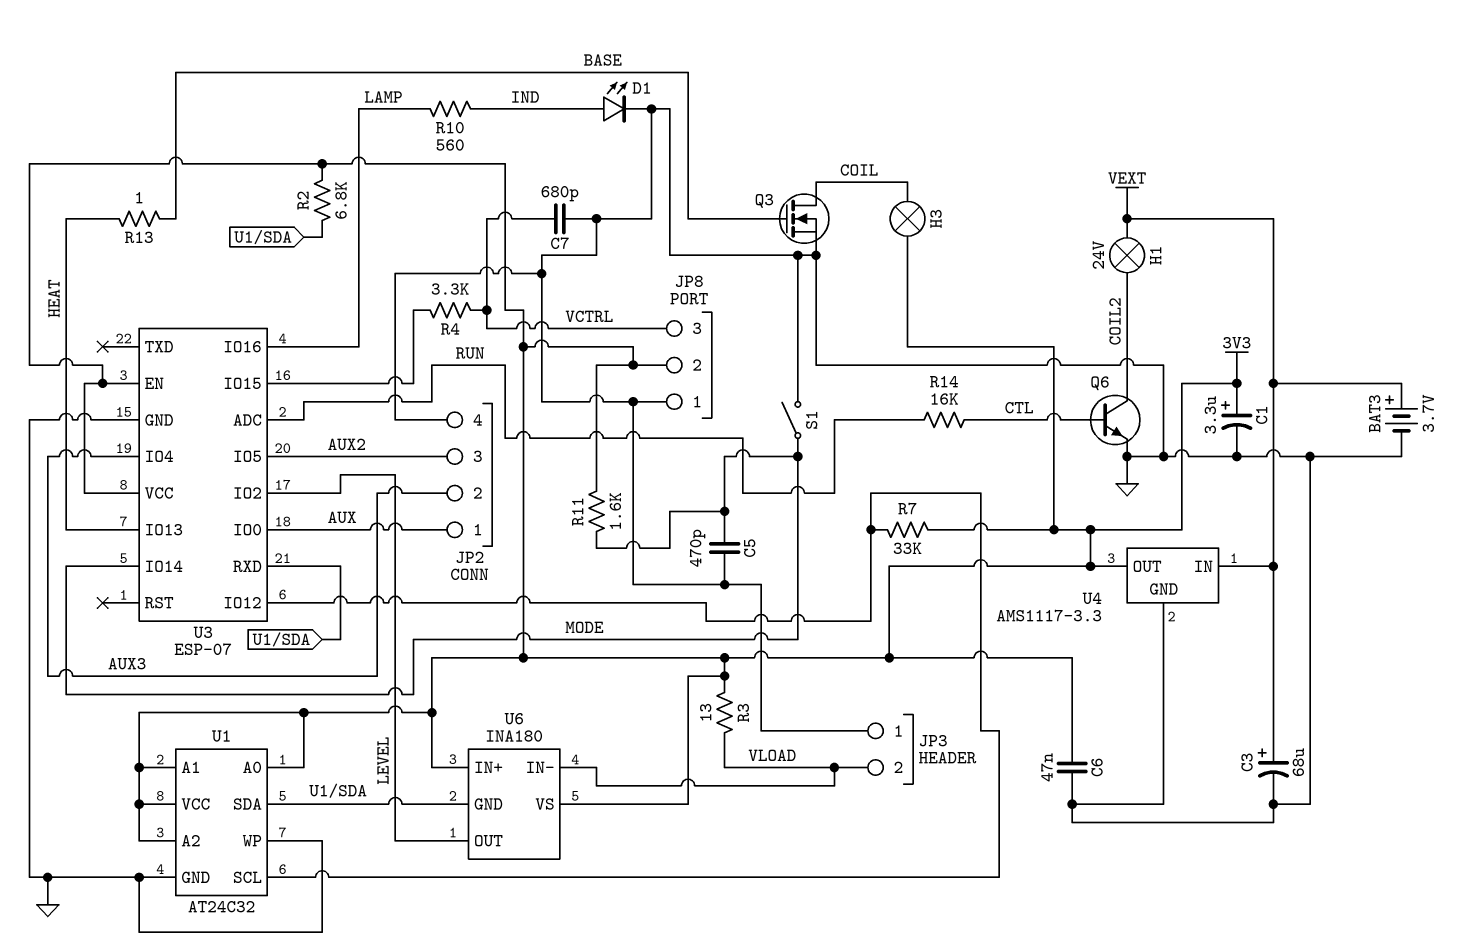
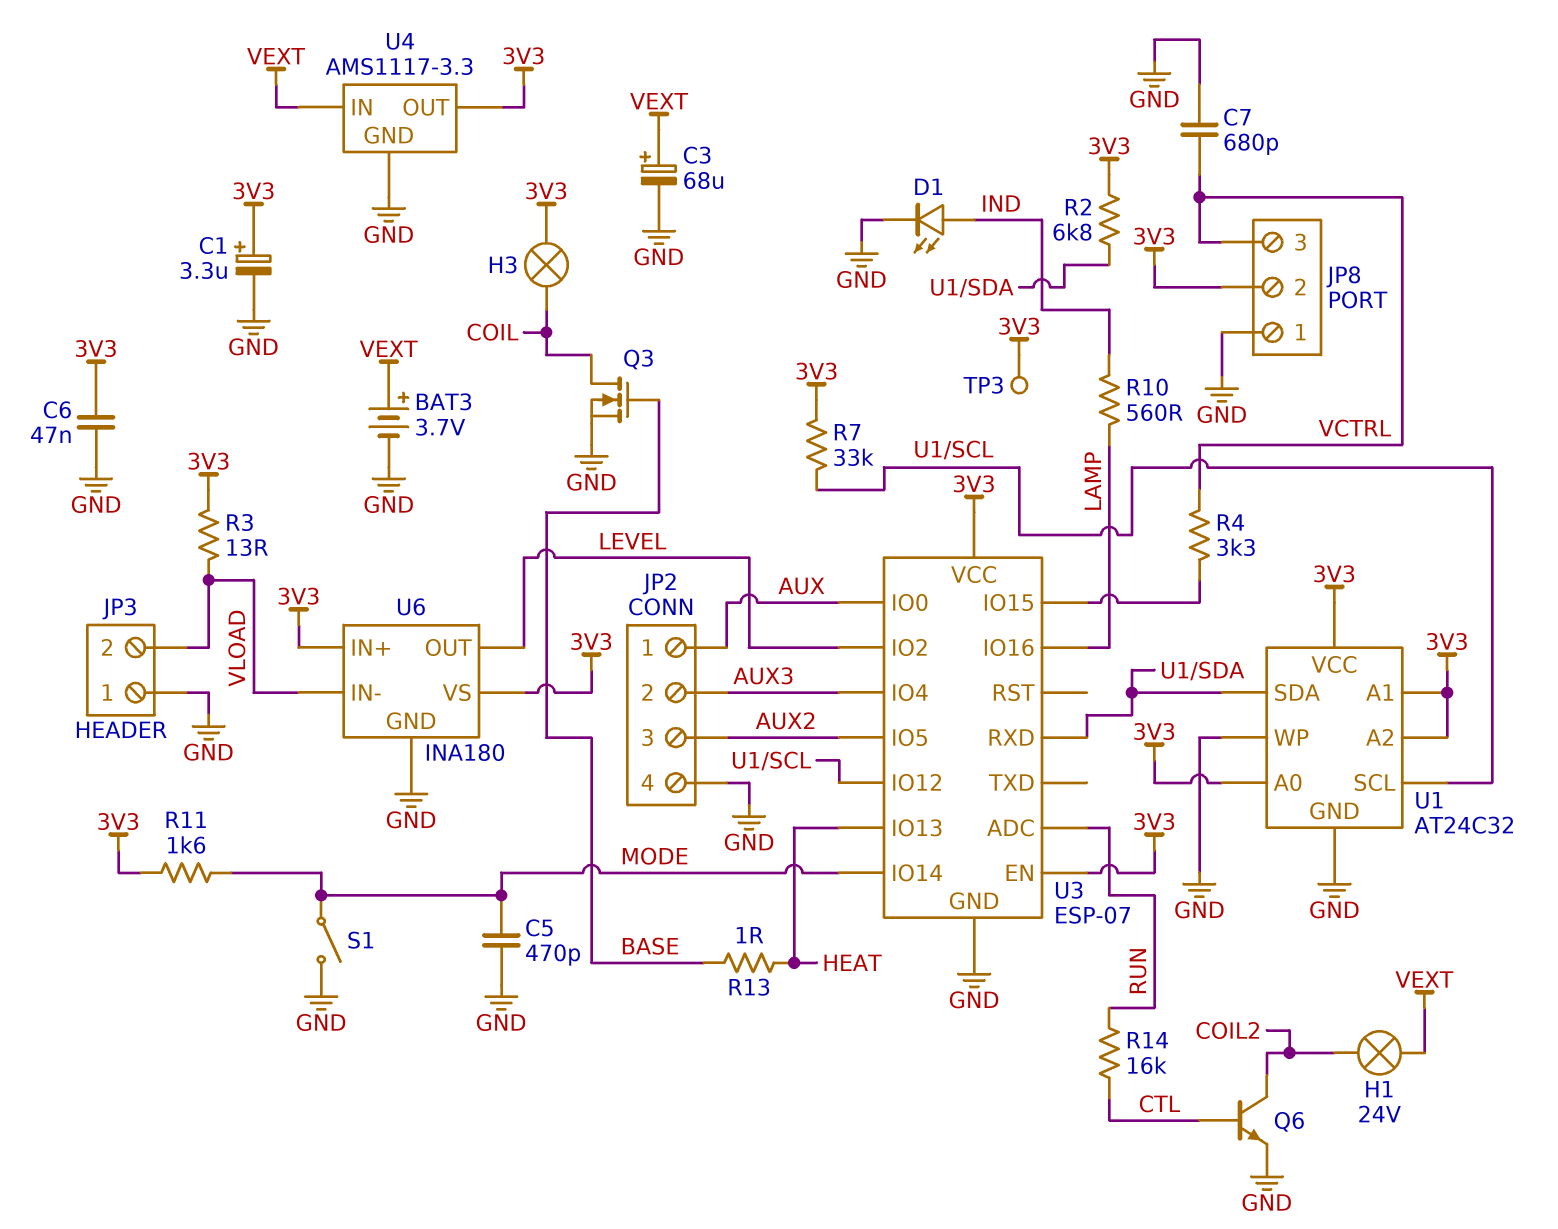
TP3: none -> test point (3V3)
U6 pin GND: U1/SDA -> GND

